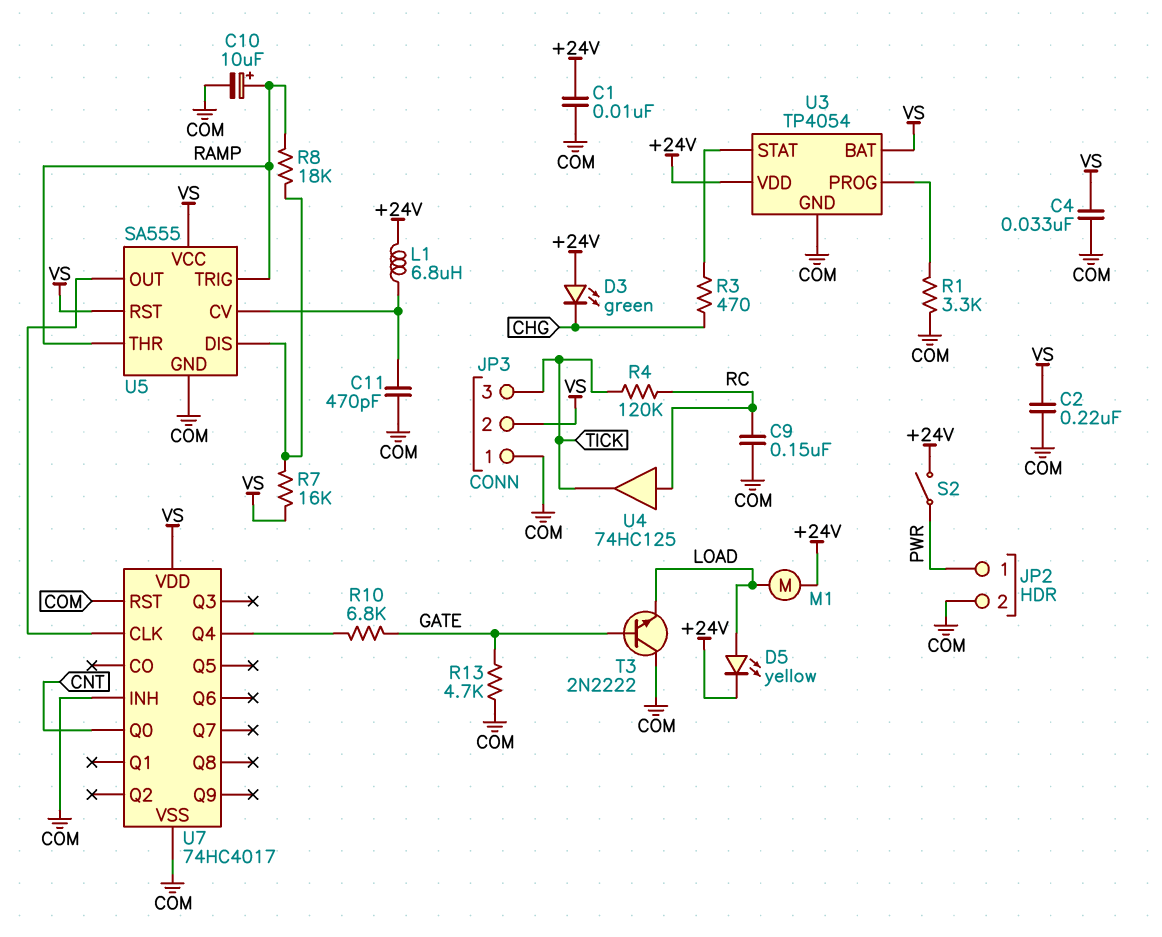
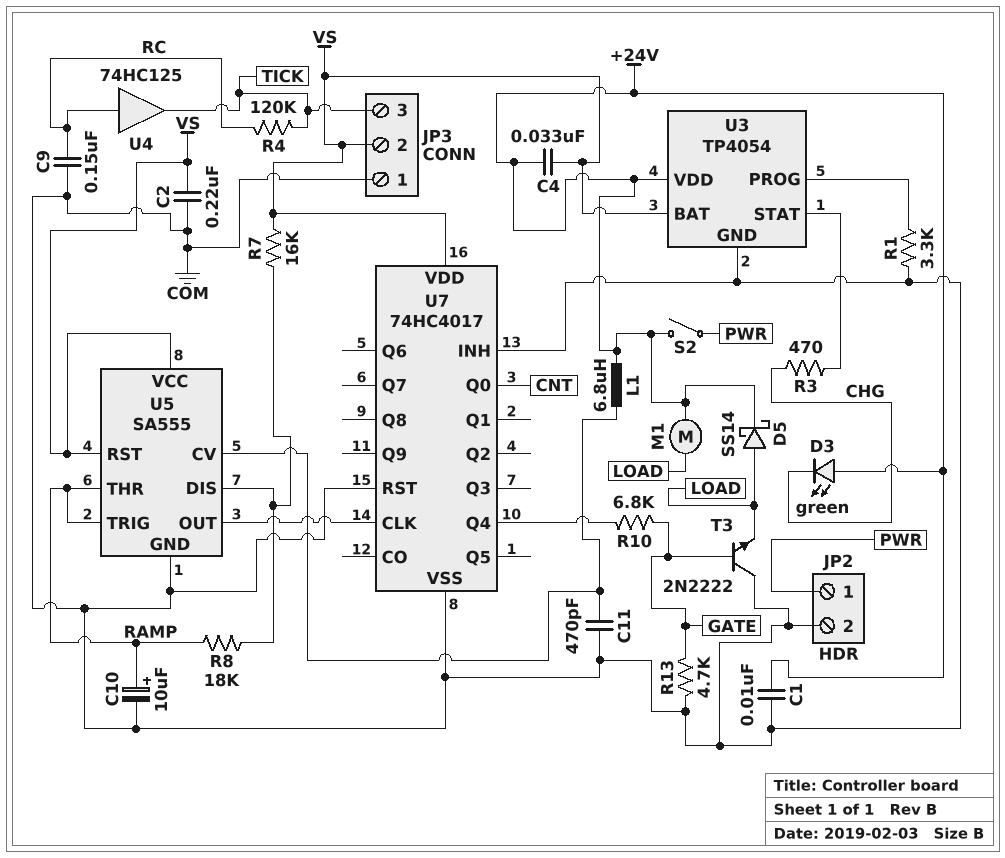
C4: 33nF (COM, VS) -> 33nF (+24V, VS)
D5: LED yellow (A LOAD, K +24V) -> schottky SS14 (A LOAD, K +24V)

